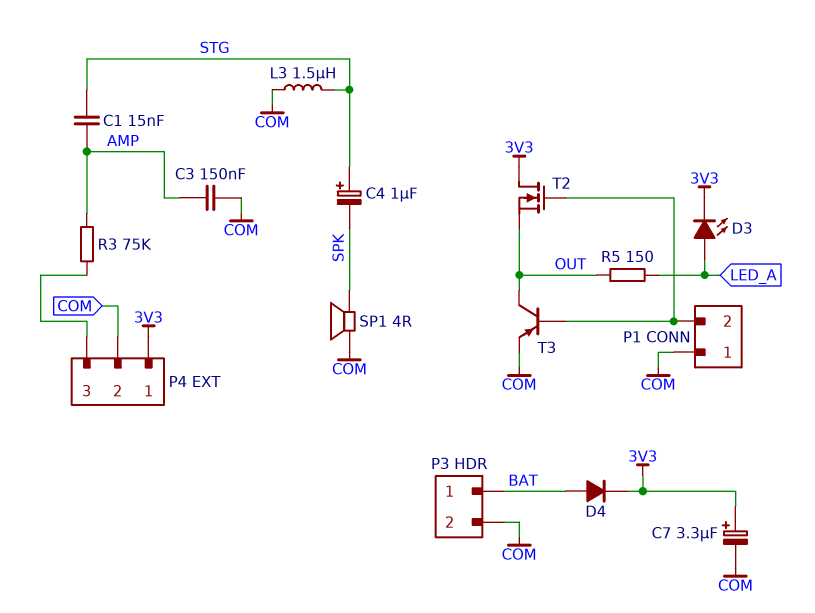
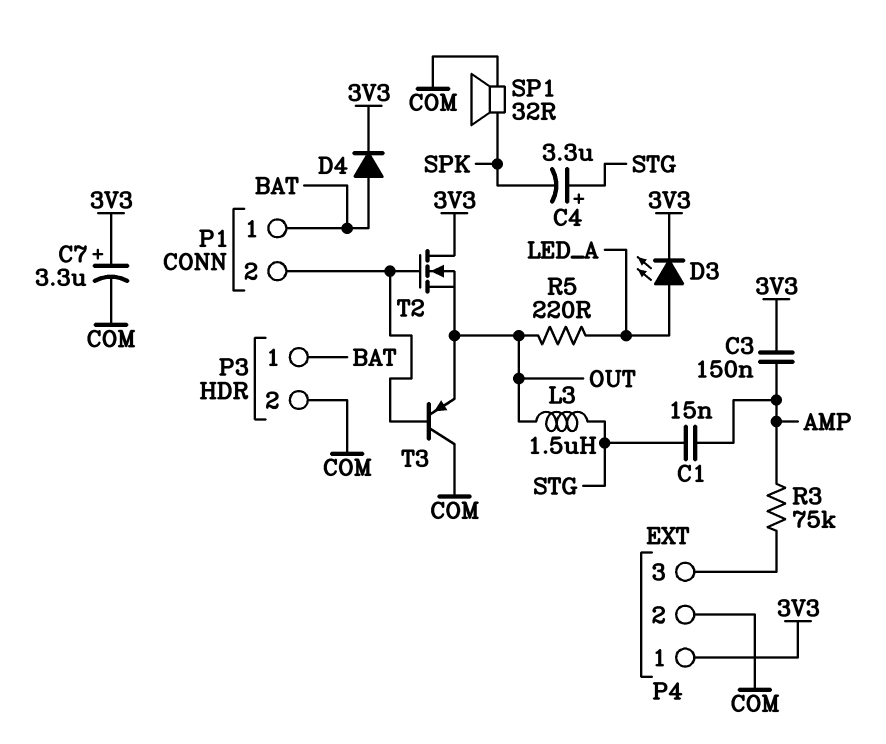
C3: 150nF (AMP, COM) -> 150nF (3V3, AMP)
C4: 1uF (plus STG, minus SPK) -> 3.3uF (plus STG, minus SPK)
L3: 1.5uH (COM, STG) -> 1.5uH (OUT, STG)
P1 pin 1: COM -> BAT
R5: 150 (LED_A, OUT) -> 220 (LED_A, OUT)
SP1: speaker 4R (COM, SPK) -> speaker 32R (COM, SPK)
T3: PNP (B P1/2, C OUT, E COM) -> PNP (B P1/2, C COM, E OUT)

